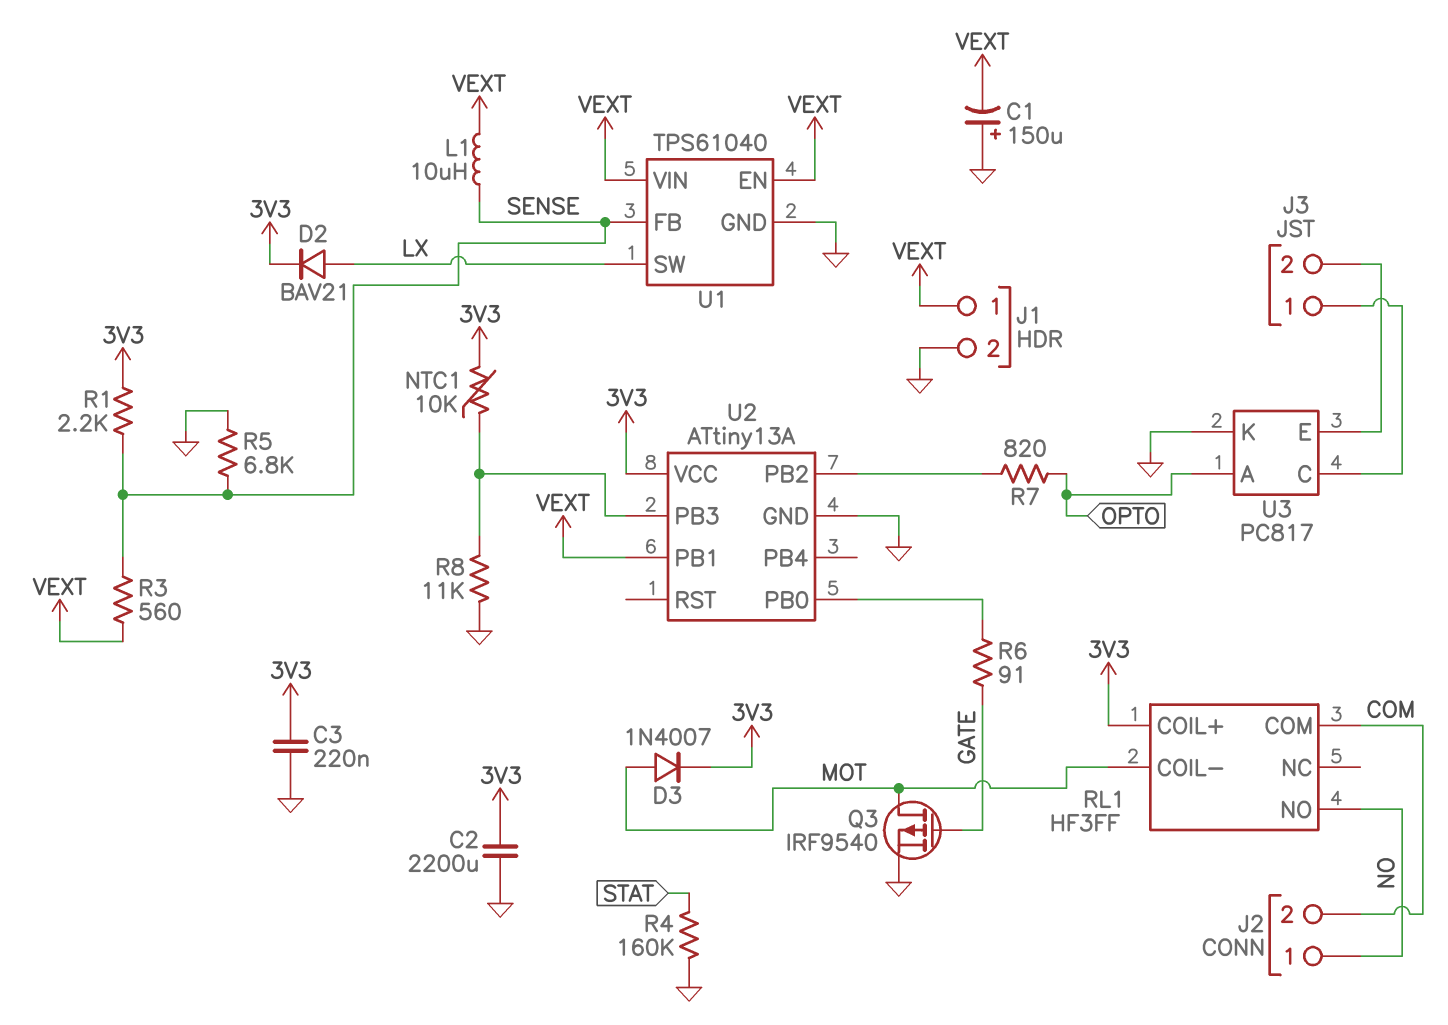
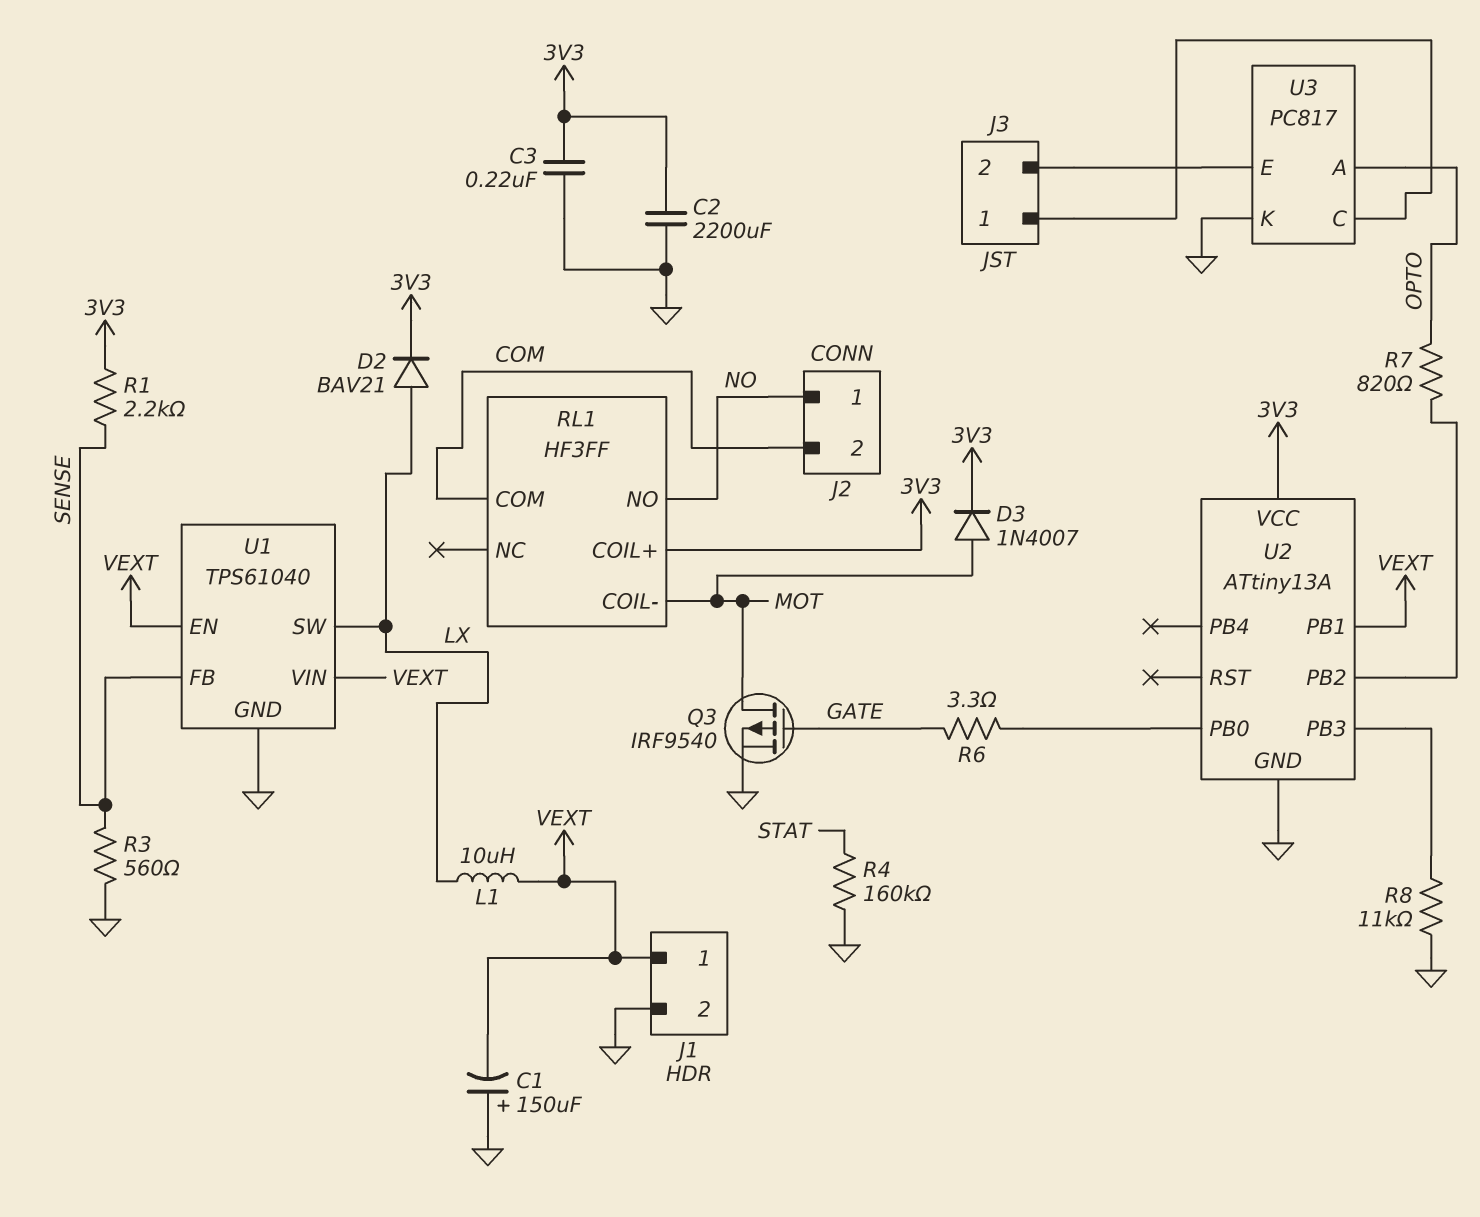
L1: 10uH (SENSE, VEXT) -> 10uH (LX, VEXT)
NTC1: 10k (3V3, U2/PB3) -> none
R3: 560 (SENSE, VEXT) -> 560 (GND, SENSE)
R5: 6.8k (GND, SENSE) -> none
R6: 91 (GATE, U2/PB0) -> 3.3 (GATE, U2/PB0)

